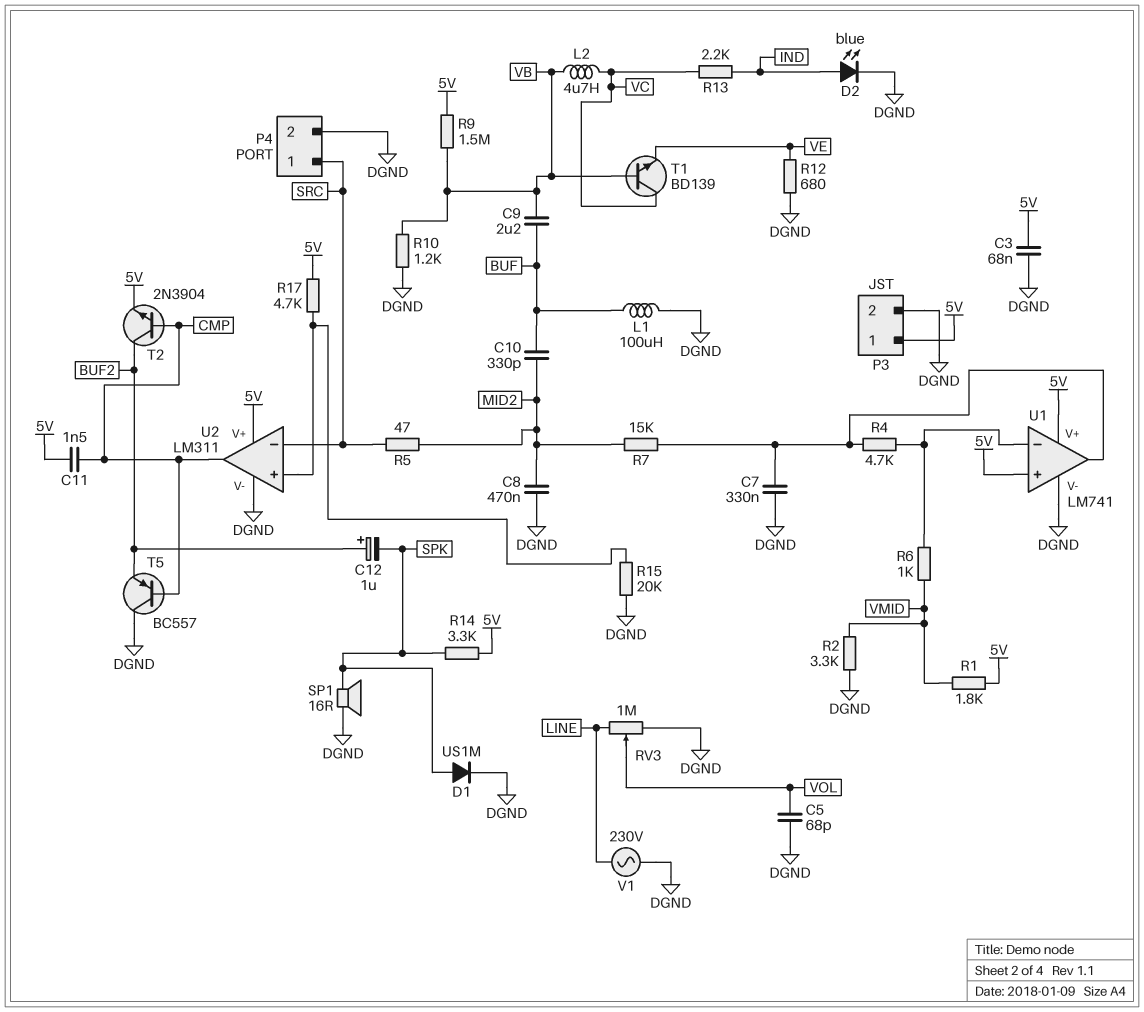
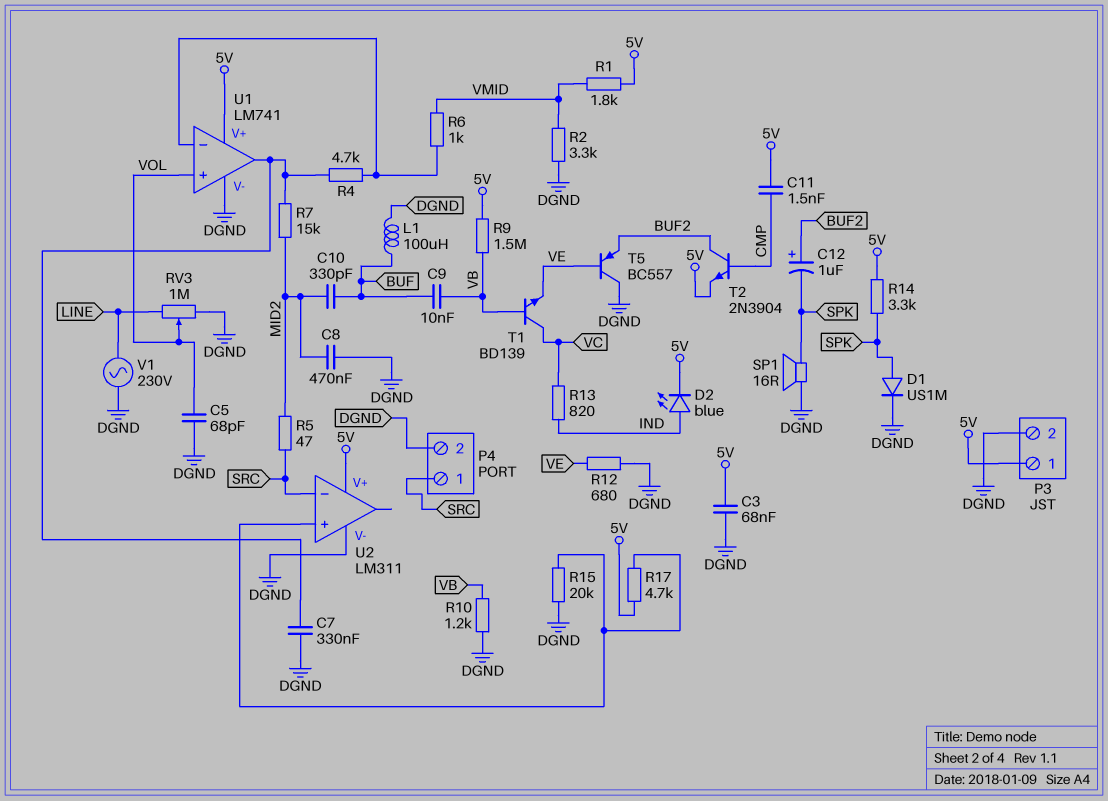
C9: 2.2uF (BUF, VB) -> 10nF (BUF, VB)
D2: LED blue (A IND, K DGND) -> LED blue (A IND, K 5V)
L2: 4.7uH (VB, VC) -> none
R13: 2.2k (IND, VC) -> 820 (IND, VC)
T5: PNP BC557 (B CMP, C DGND, E BUF2) -> PNP BC557 (B VE, C DGND, E BUF2)
U1 pin in+: 5V -> VOL
U2 pin out: CMP -> none

